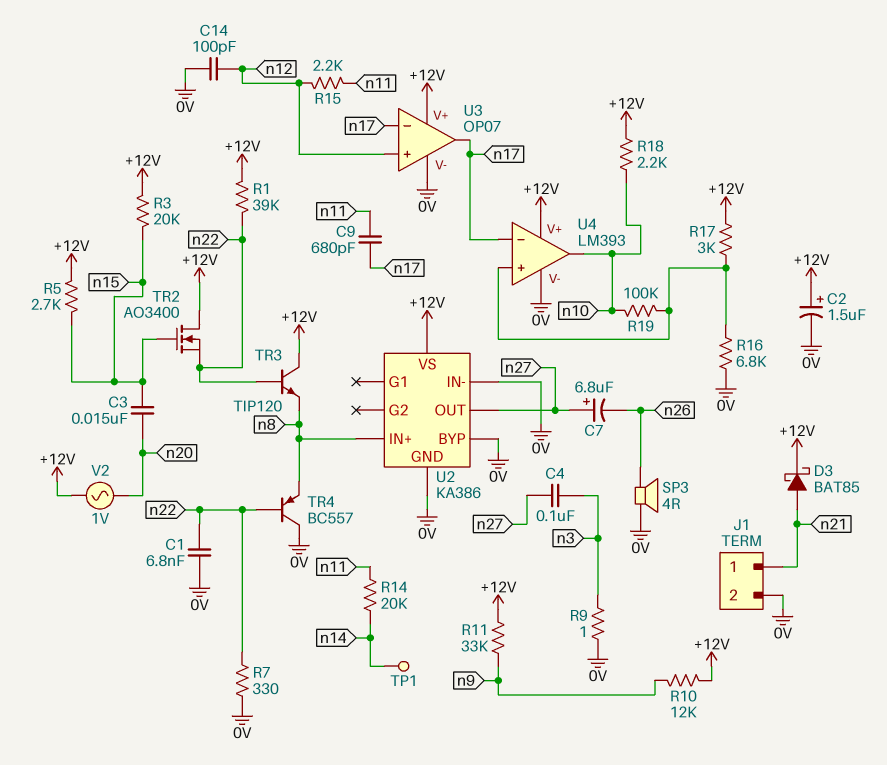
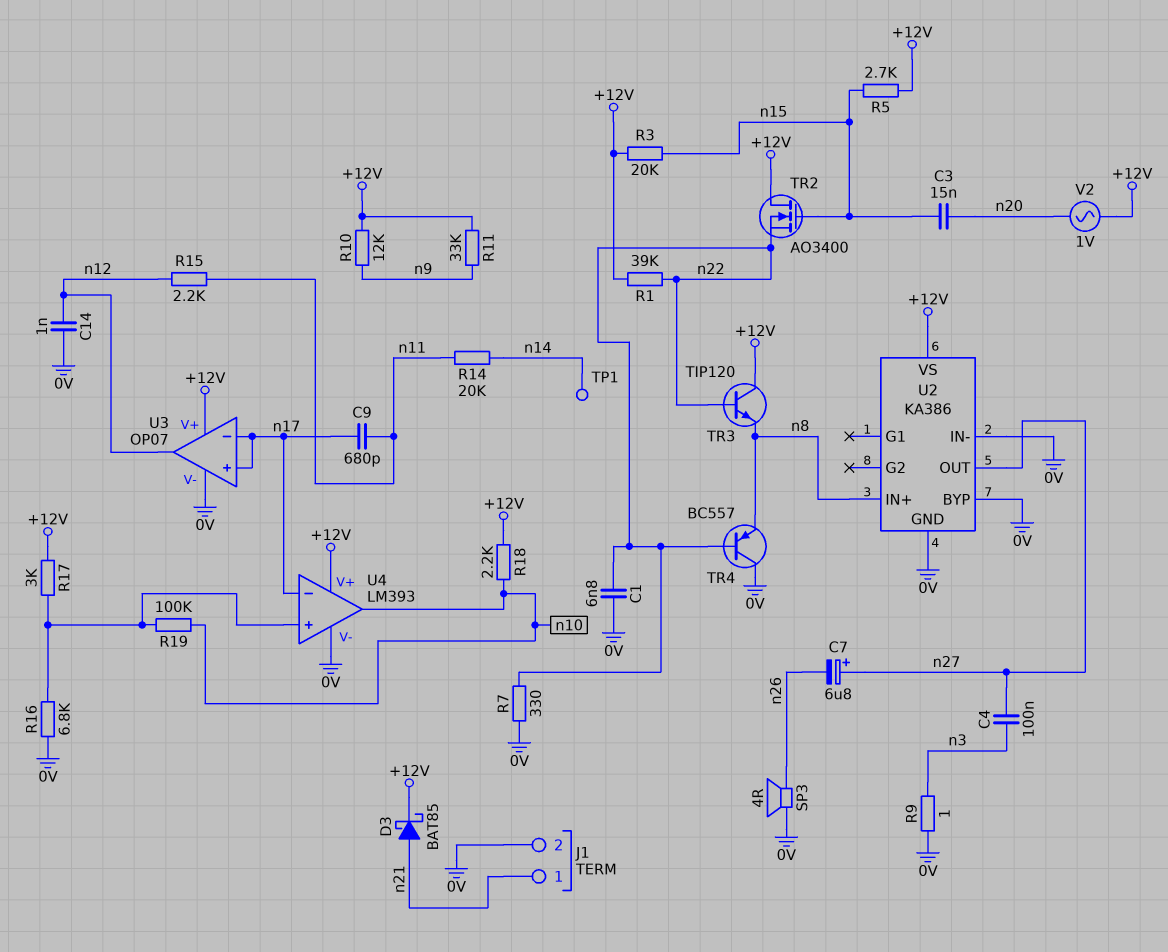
C2: 1.5uF (plus +12V, minus 0V) -> none
C14: 100pF (0V, n12) -> 1nF (0V, n12)
U3 pin in+: n12 -> n17
U3 pin out: n17 -> n12

